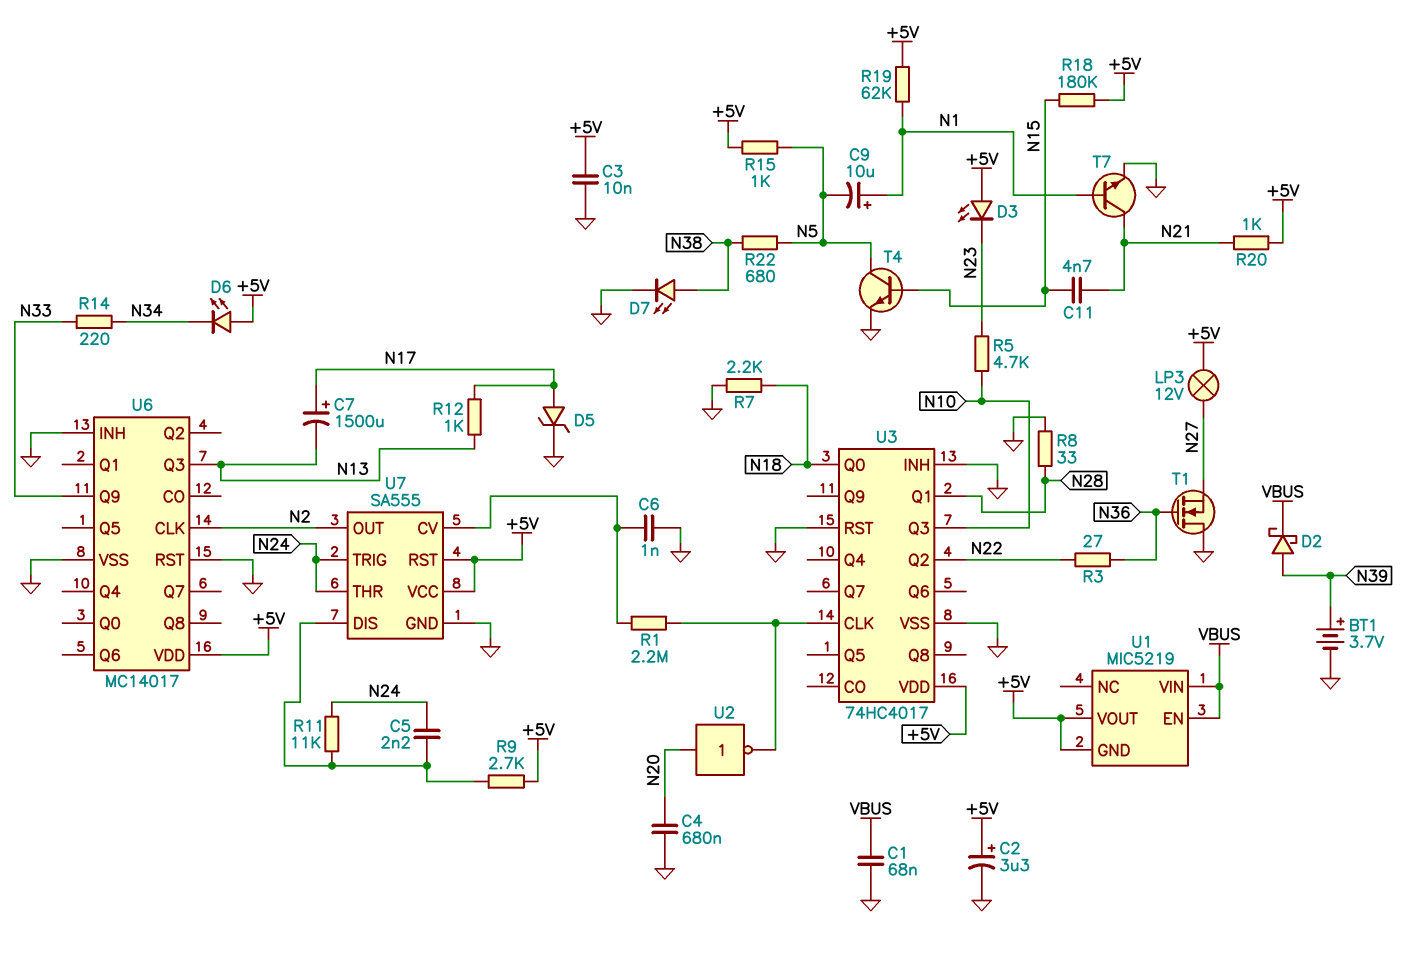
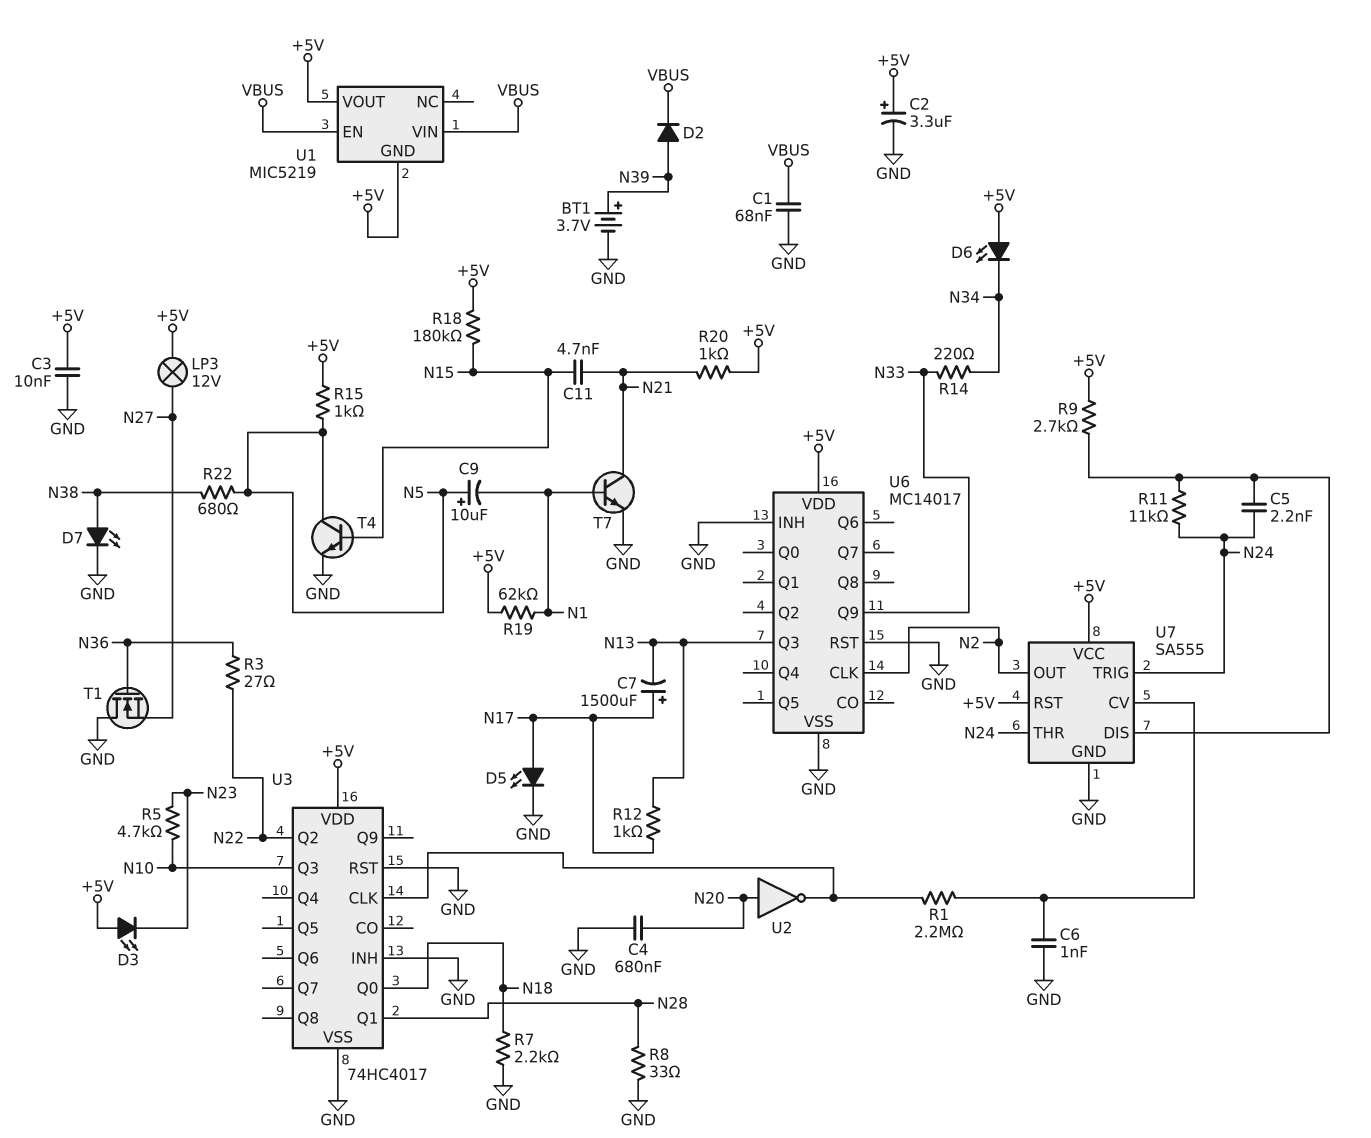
C9: 10uF (plus N1, minus N5) -> 10uF (plus N5, minus N1)
D2: schottky (A N39, K VBUS) -> diode (A N39, K VBUS)
D5: zener (A N17, K GND) -> LED (A N17, K GND)

